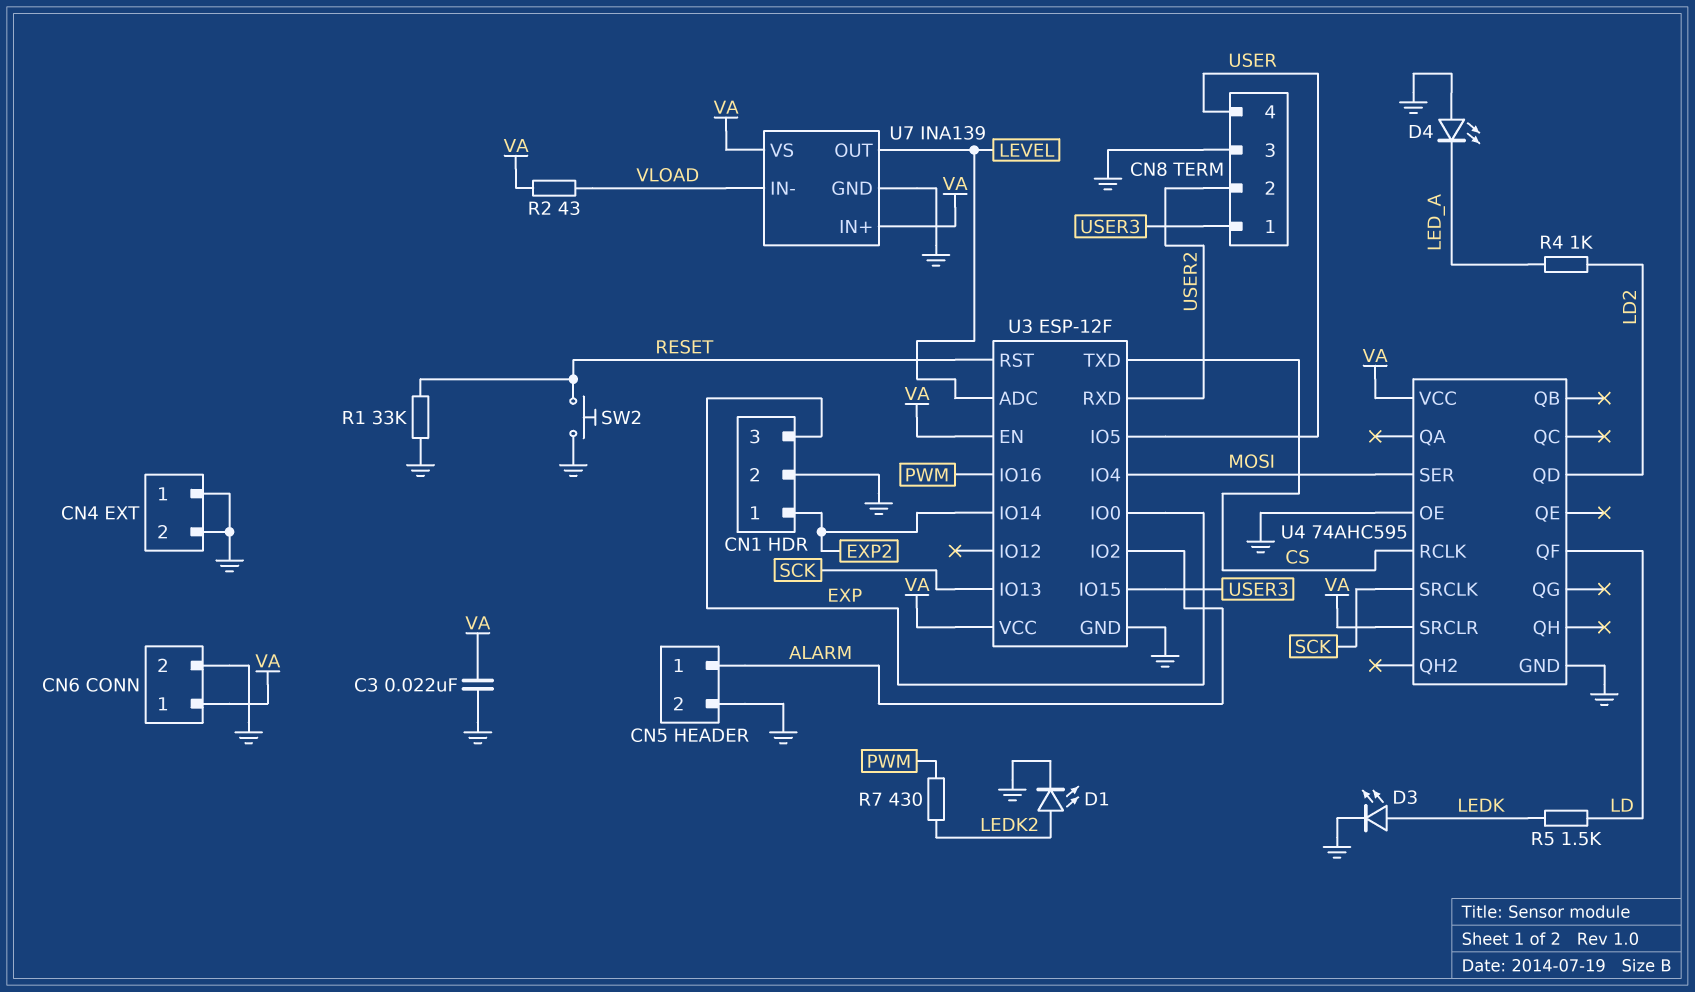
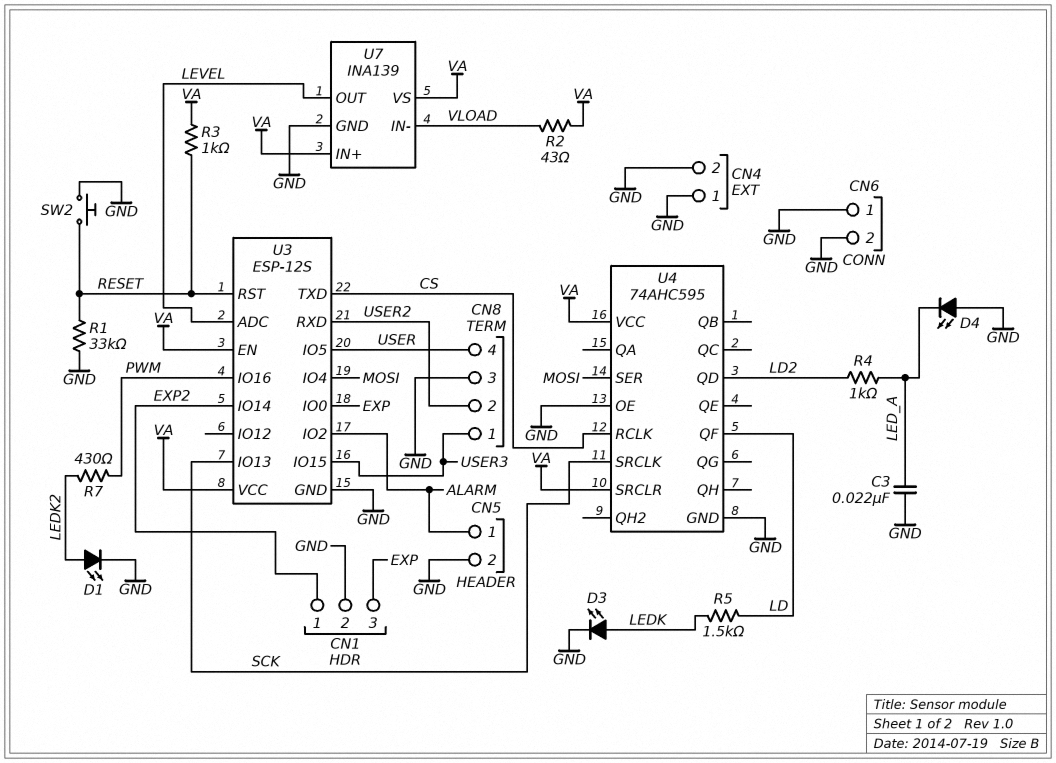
C3: 22nF (GND, VA) -> 22nF (GND, LED_A)
CN6 pin 1: VA -> GND
R3: none -> 1k (RESET, VA)
U3: ESP-12F -> ESP-12S

